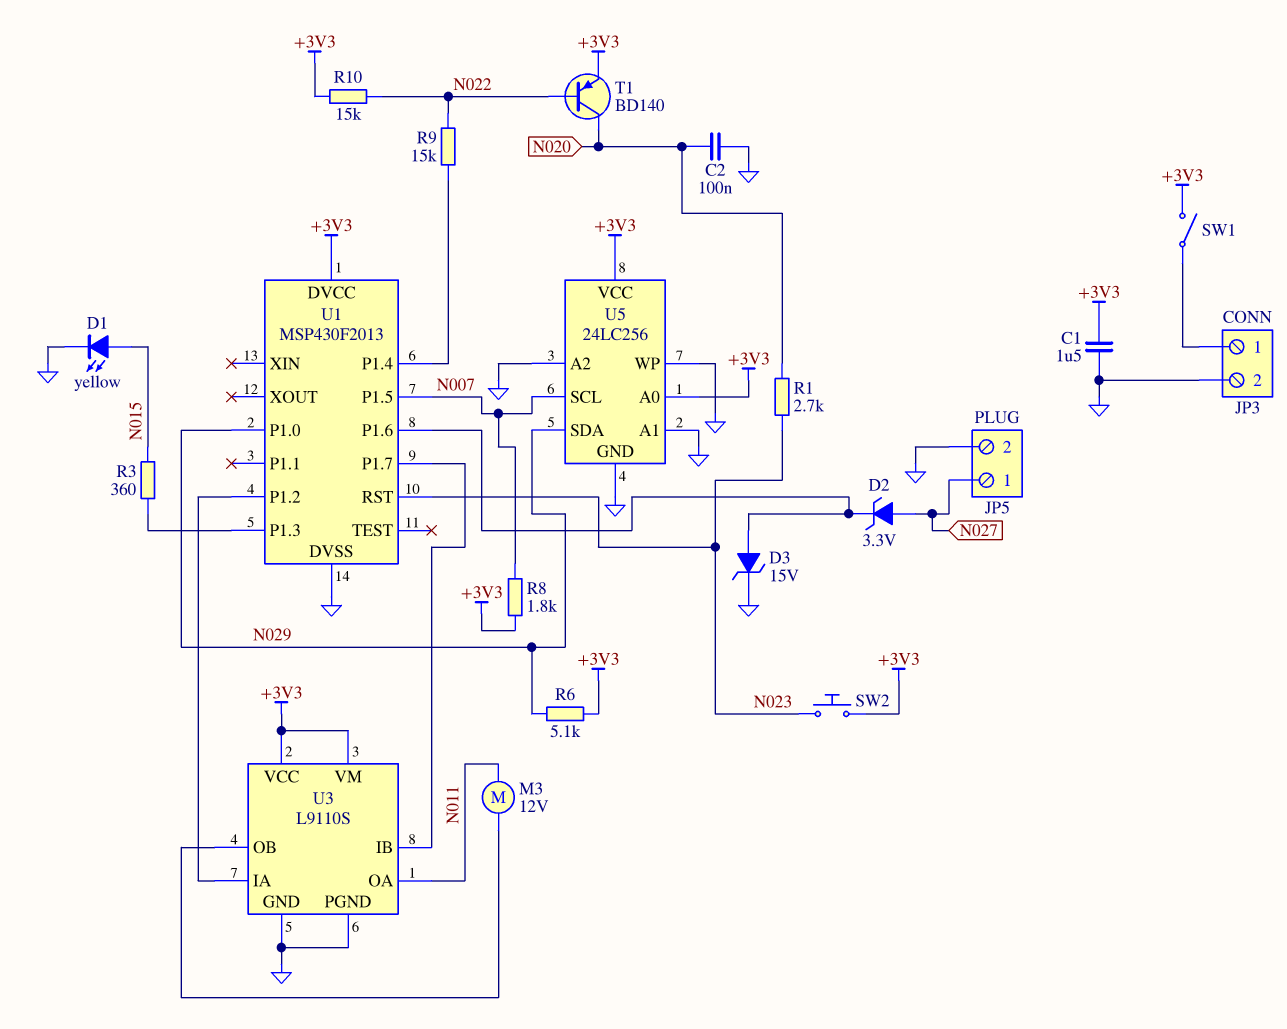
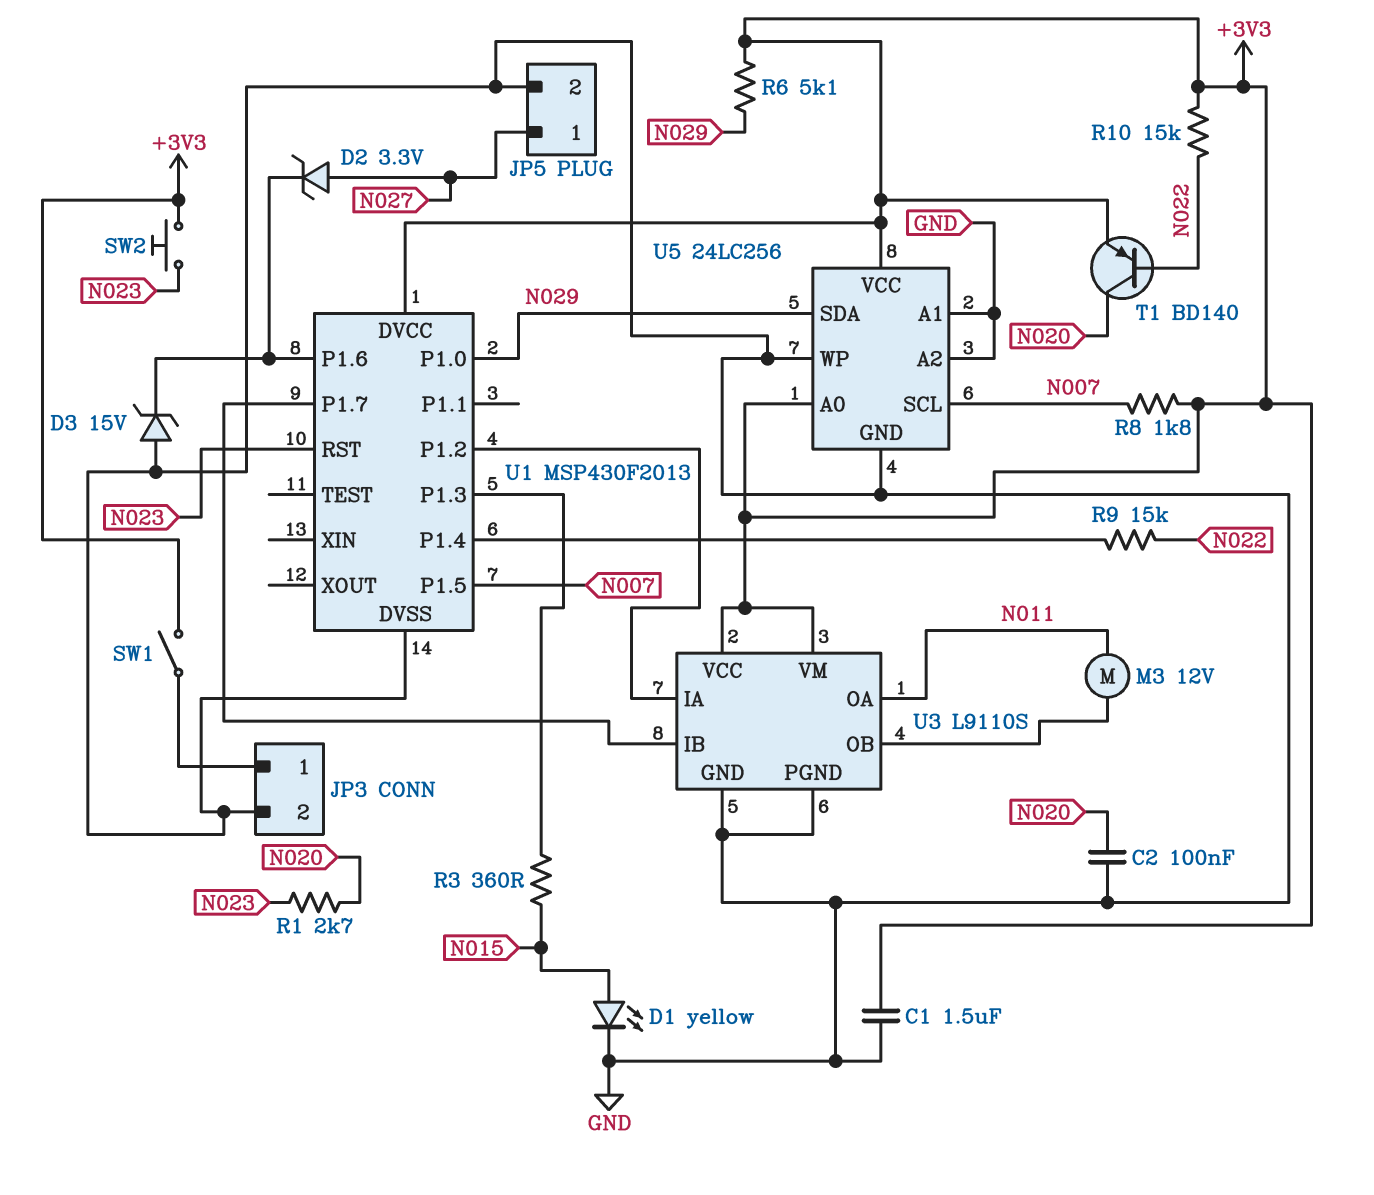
D3: zener 15V (A U1/P1.6, K GND) -> zener 15V (A GND, K U1/P1.6)

